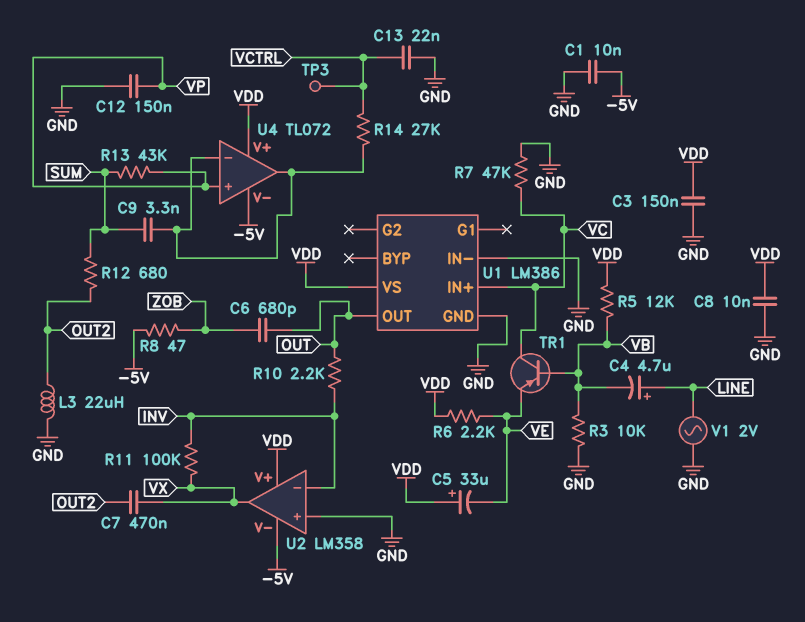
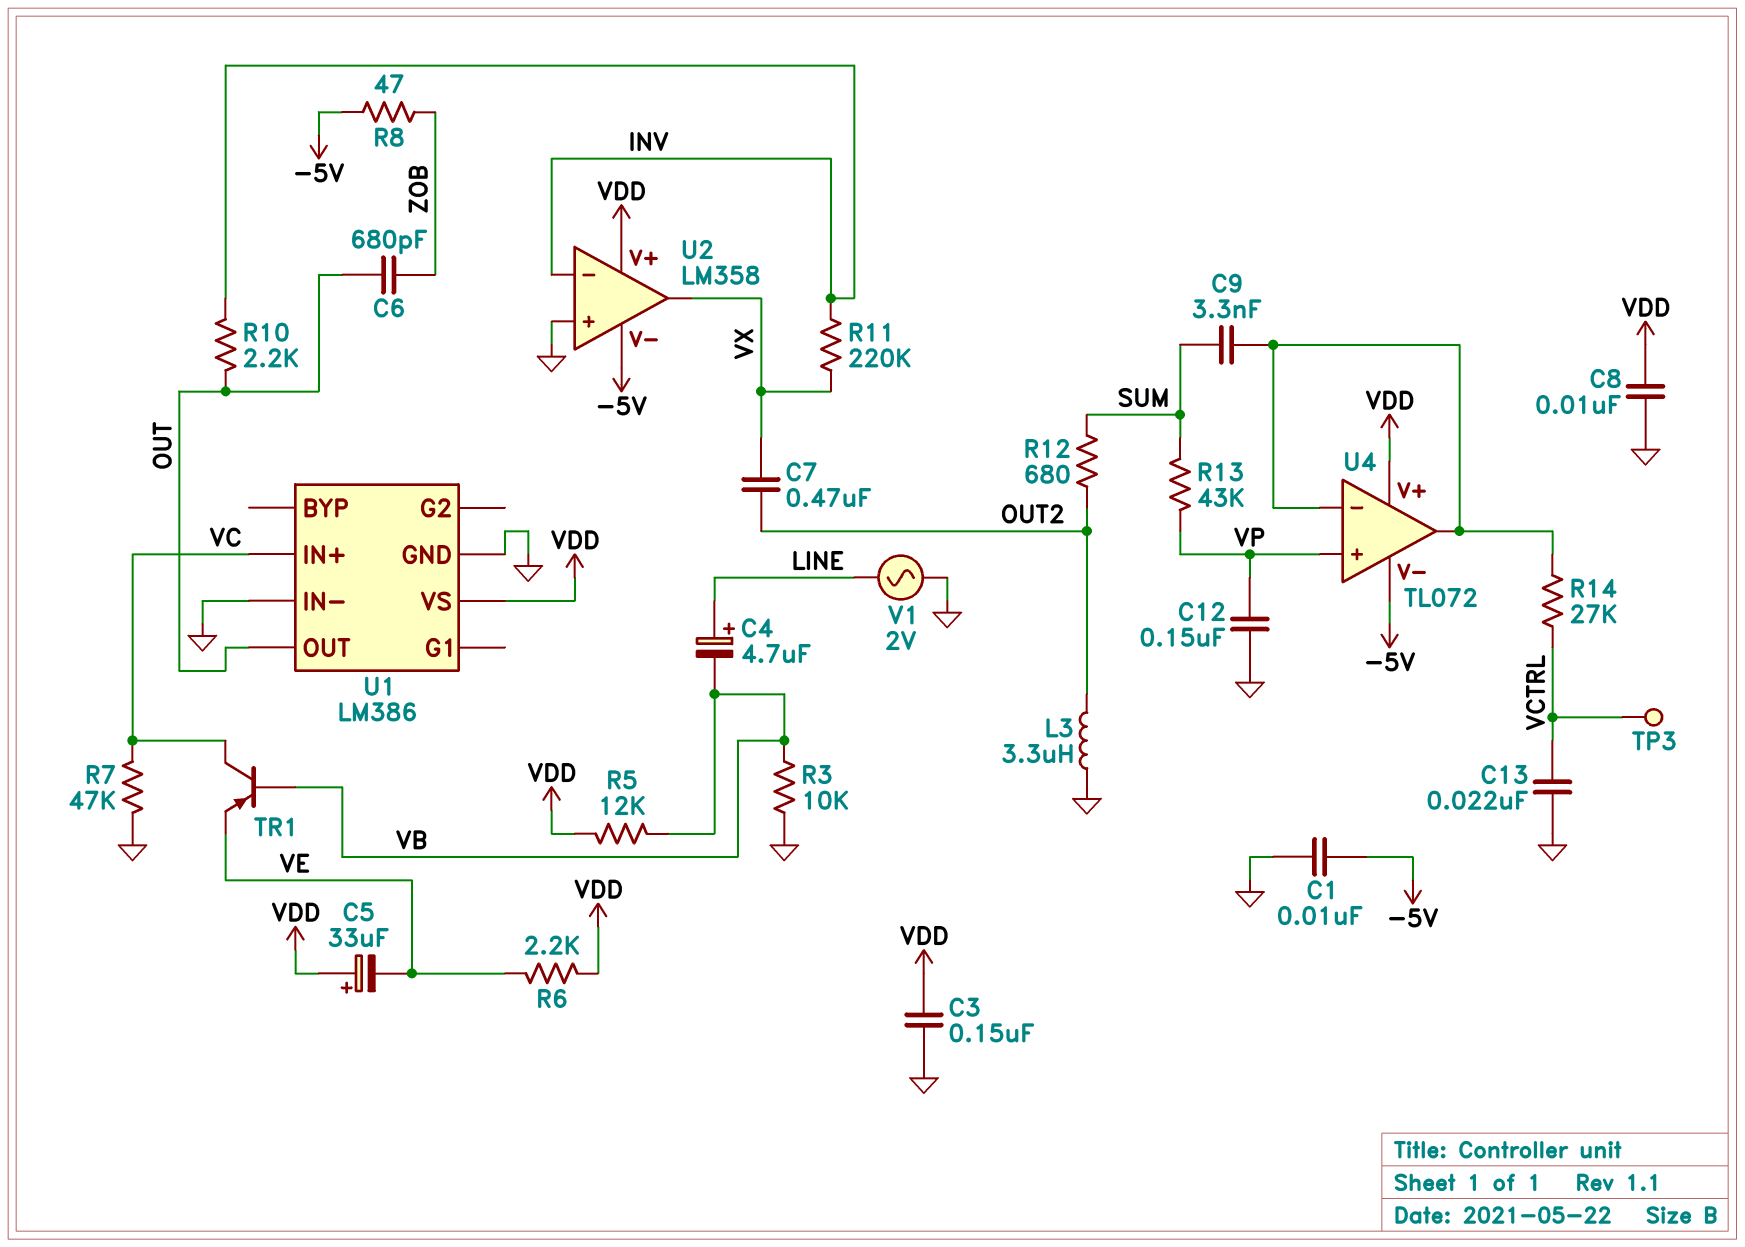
L3: 22uH (GND, OUT2) -> 3.3uH (GND, OUT2)
R11: 100k (INV, VX) -> 220k (INV, VX)

